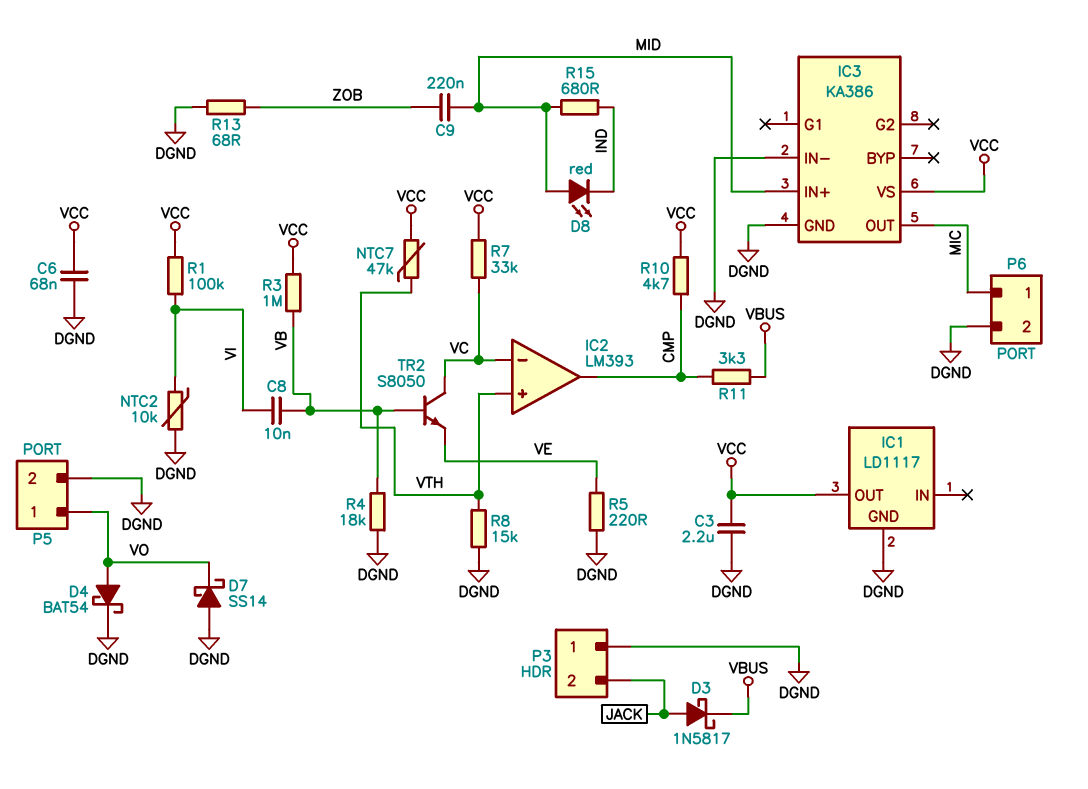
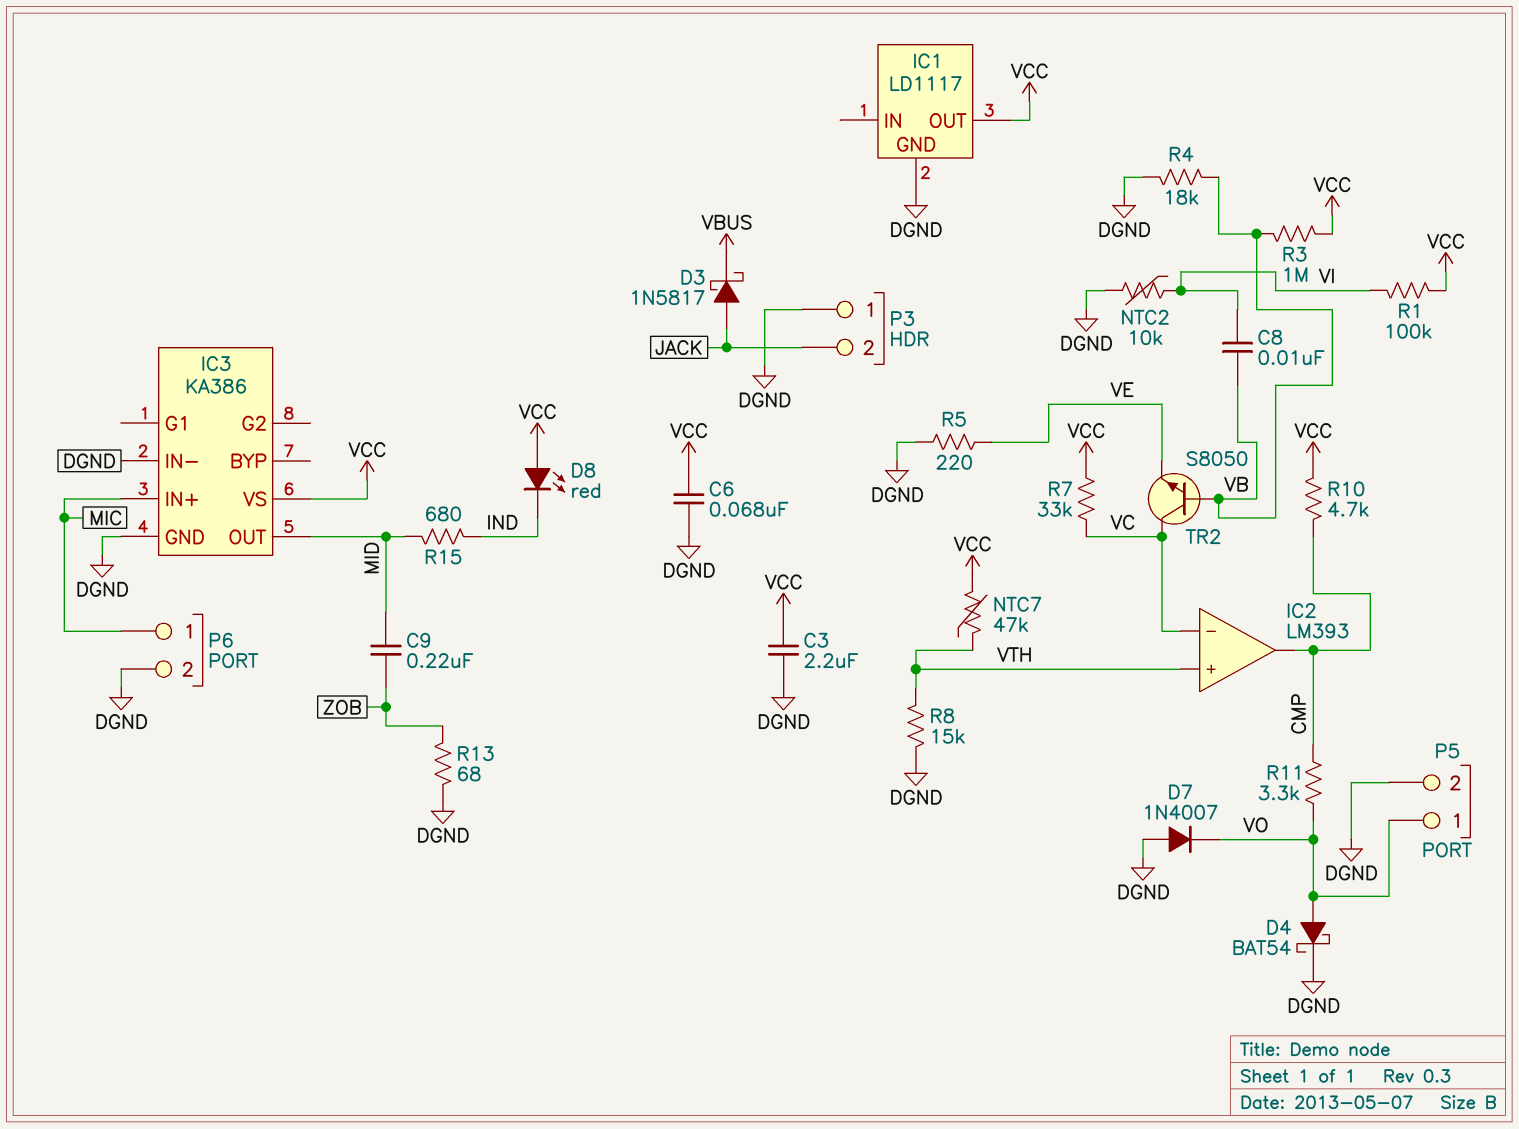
D7: schottky SS14 (A DGND, K VO) -> diode 1N4007 (A DGND, K VO)
D8: LED red (A MID, K IND) -> LED red (A VCC, K IND)
IC3 pin IN+: MID -> MIC
IC3 pin OUT: MIC -> MID
R11: 3.3k (CMP, VBUS) -> 3.3k (CMP, VO)

